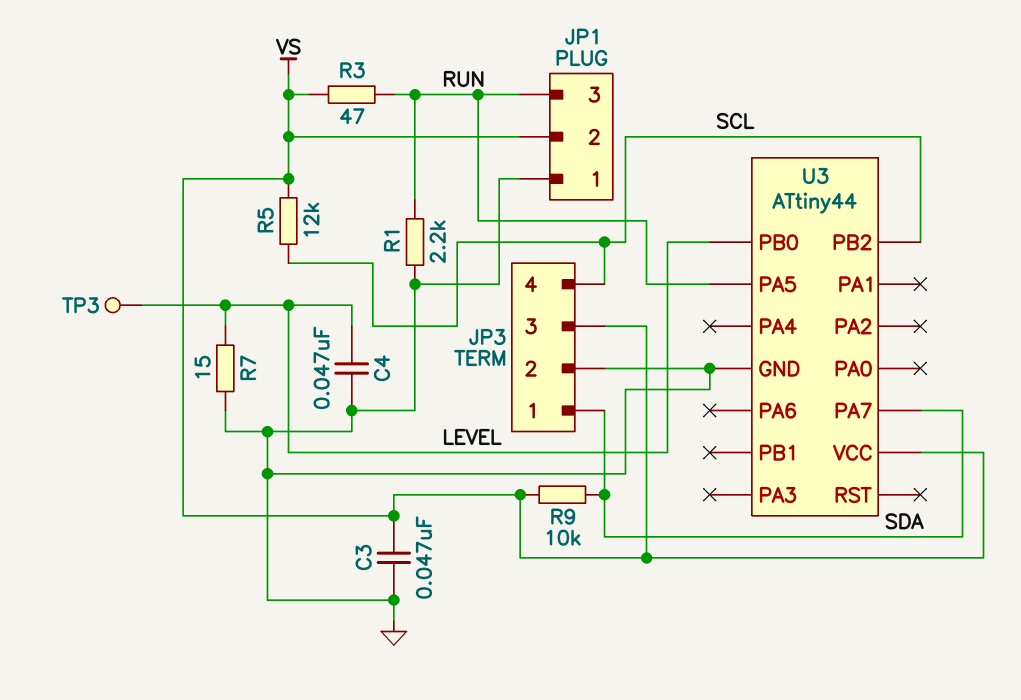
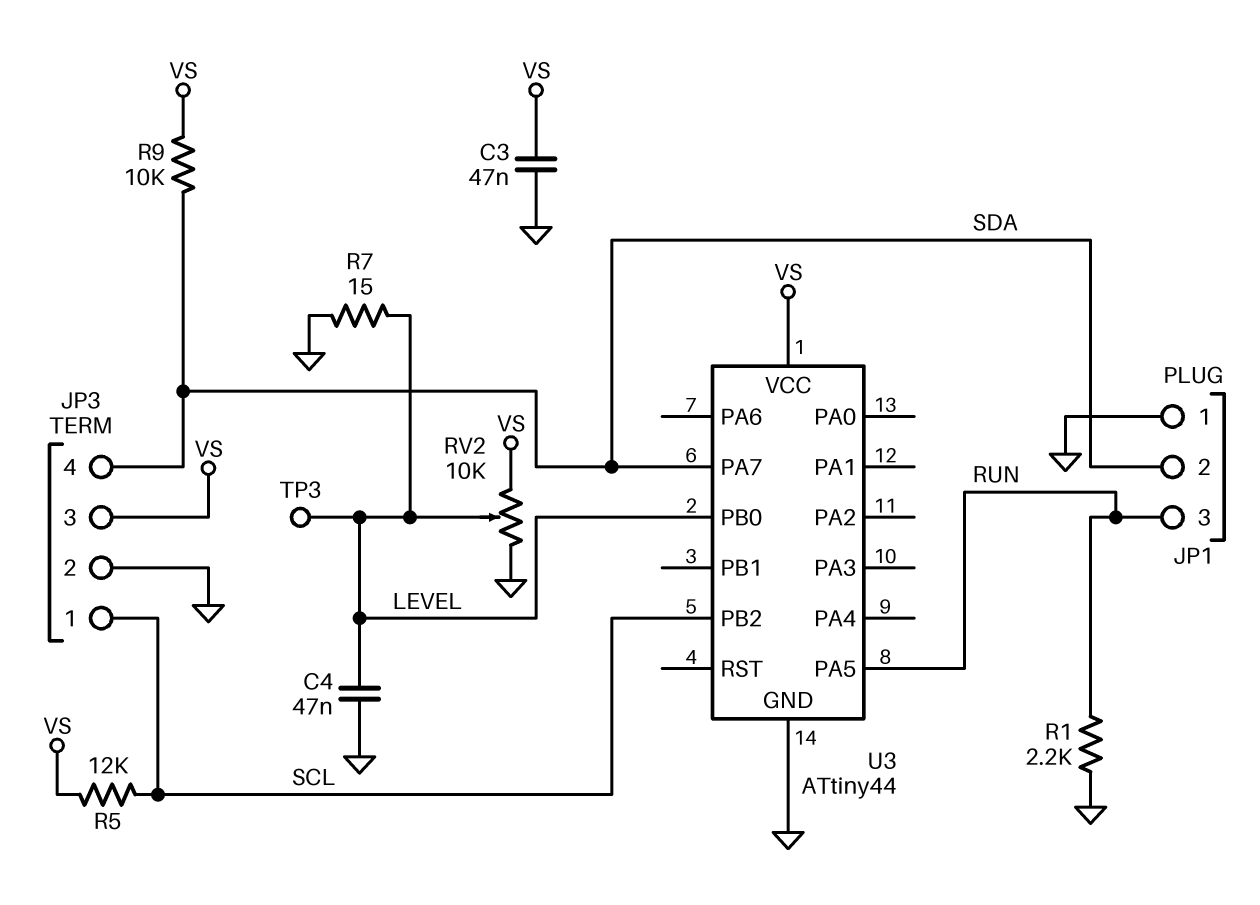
JP1 pin 2: VS -> SDA
JP3 pin 1: SDA -> SCL
JP3 pin 4: SCL -> SDA
R3: 47 (RUN, VS) -> none
RV2: none -> 10k (GND, VS, wiper LEVEL)

